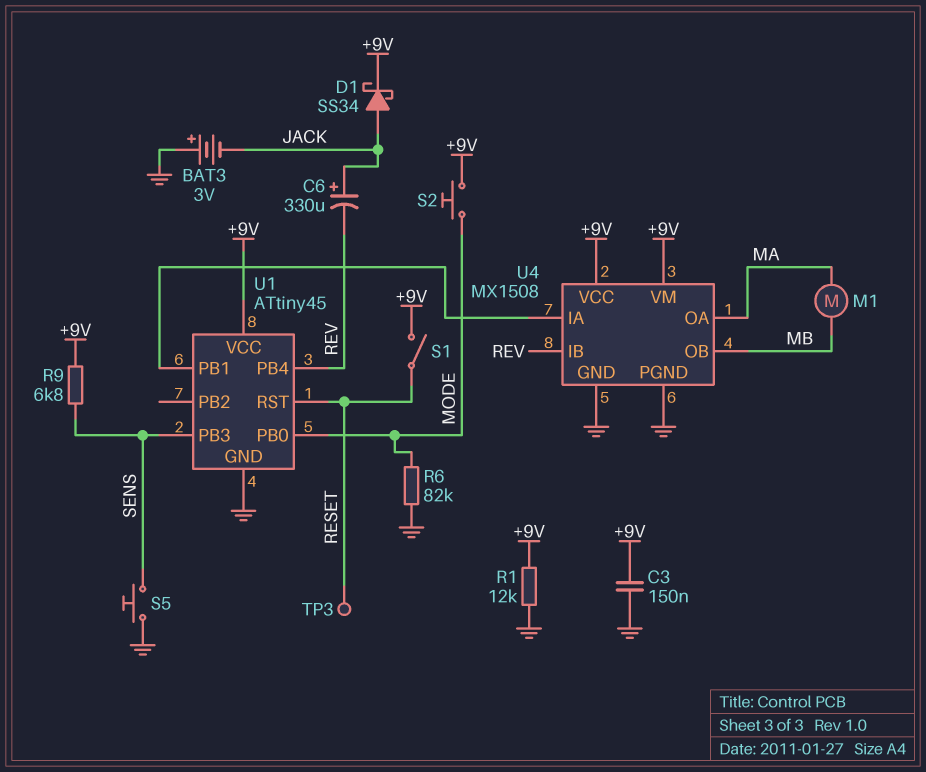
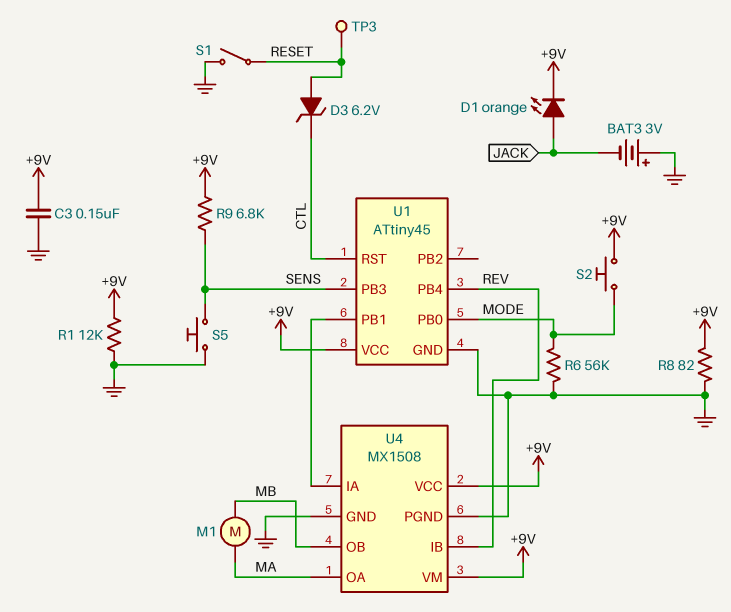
C6: 330uF (plus JACK, minus REV) -> none
D1: schottky SS34 (A JACK, K +9V) -> LED orange (A JACK, K +9V)
D3: none -> zener 6.2V (A RESET, K CTL)
R6: 82k (GND, MODE) -> 56k (GND, MODE)
R8: none -> 82 (+9V, GND)
S1: switch (+9V, RESET) -> switch (GND, RESET)
U1 pin RST: RESET -> CTL

